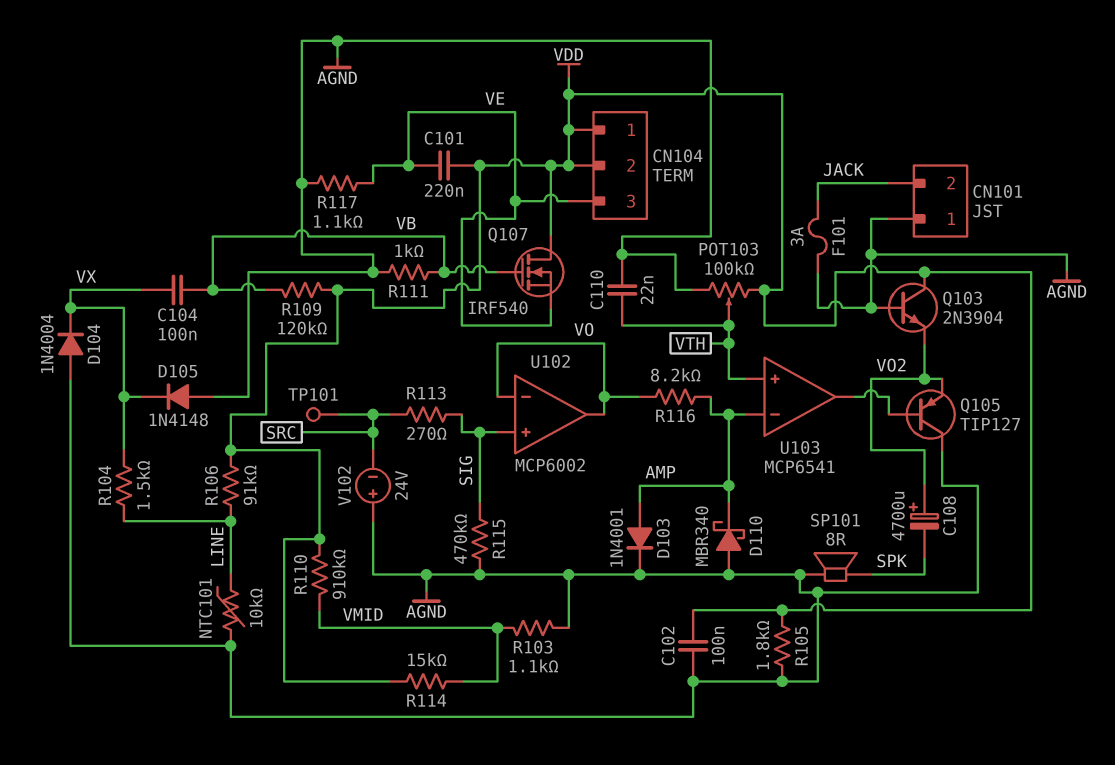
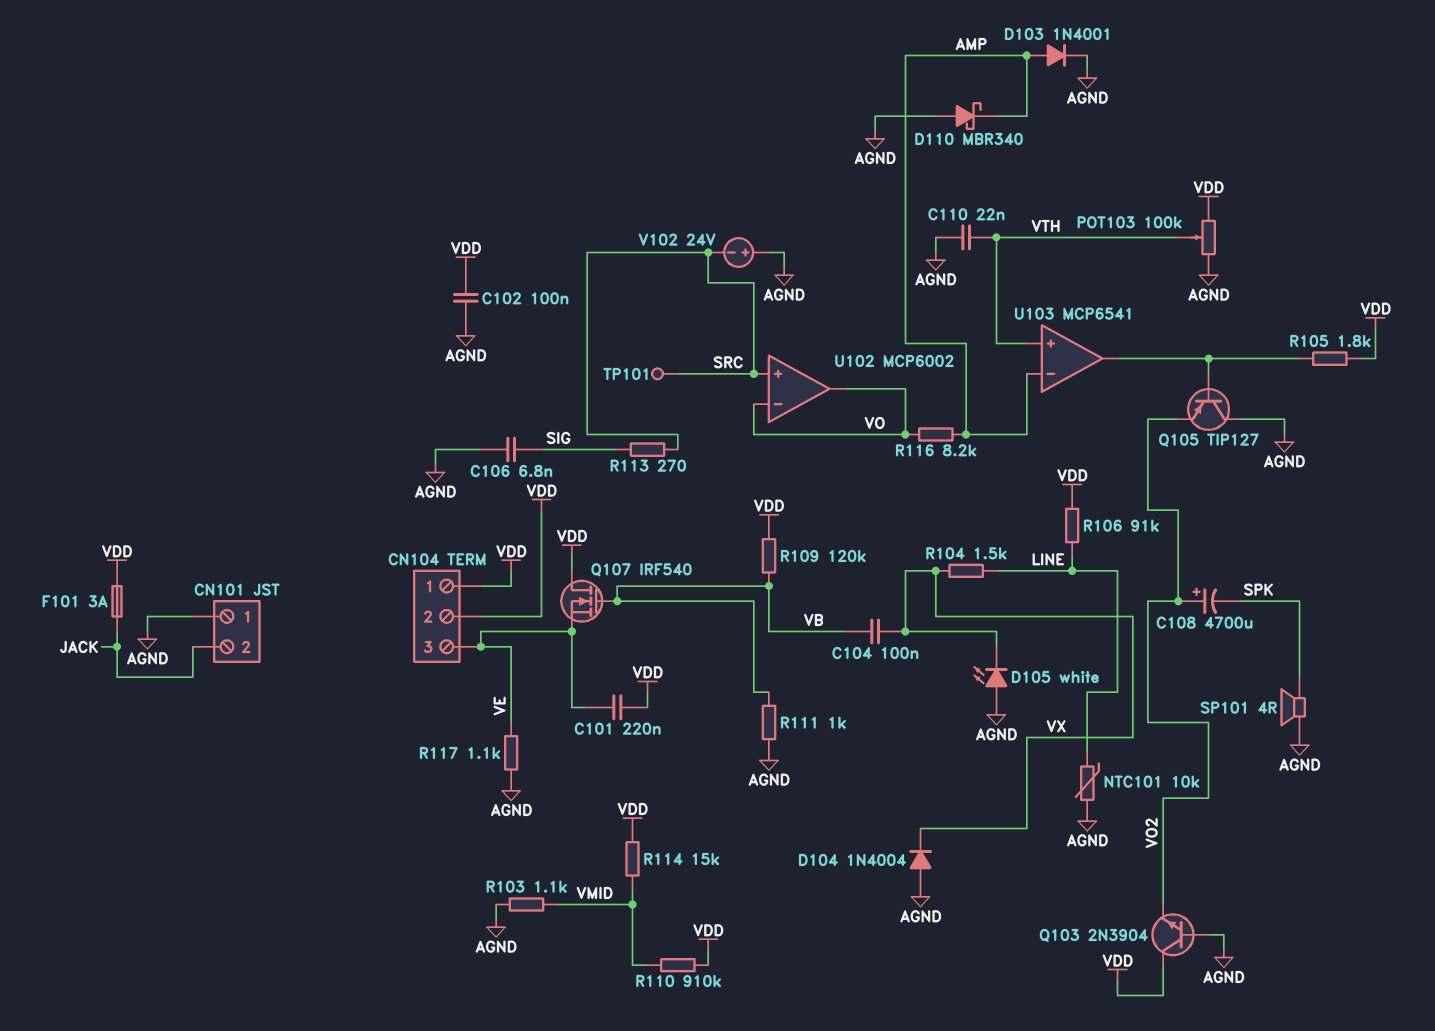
C106: none -> 6.8nF (AGND, SIG)
D105: diode 1N4148 (A AGND, K VX) -> LED white (A AGND, K VX)
F101: 3A (AGND, JACK) -> 3A (JACK, VDD)
R105: 1.8k (AGND, VDD) -> 1.8k (U103/out, VDD)
R115: 470k (AGND, SIG) -> none
SP101: speaker 8R (AGND, SPK) -> speaker 4R (AGND, SPK)
U102 pin in+: SIG -> SRC

